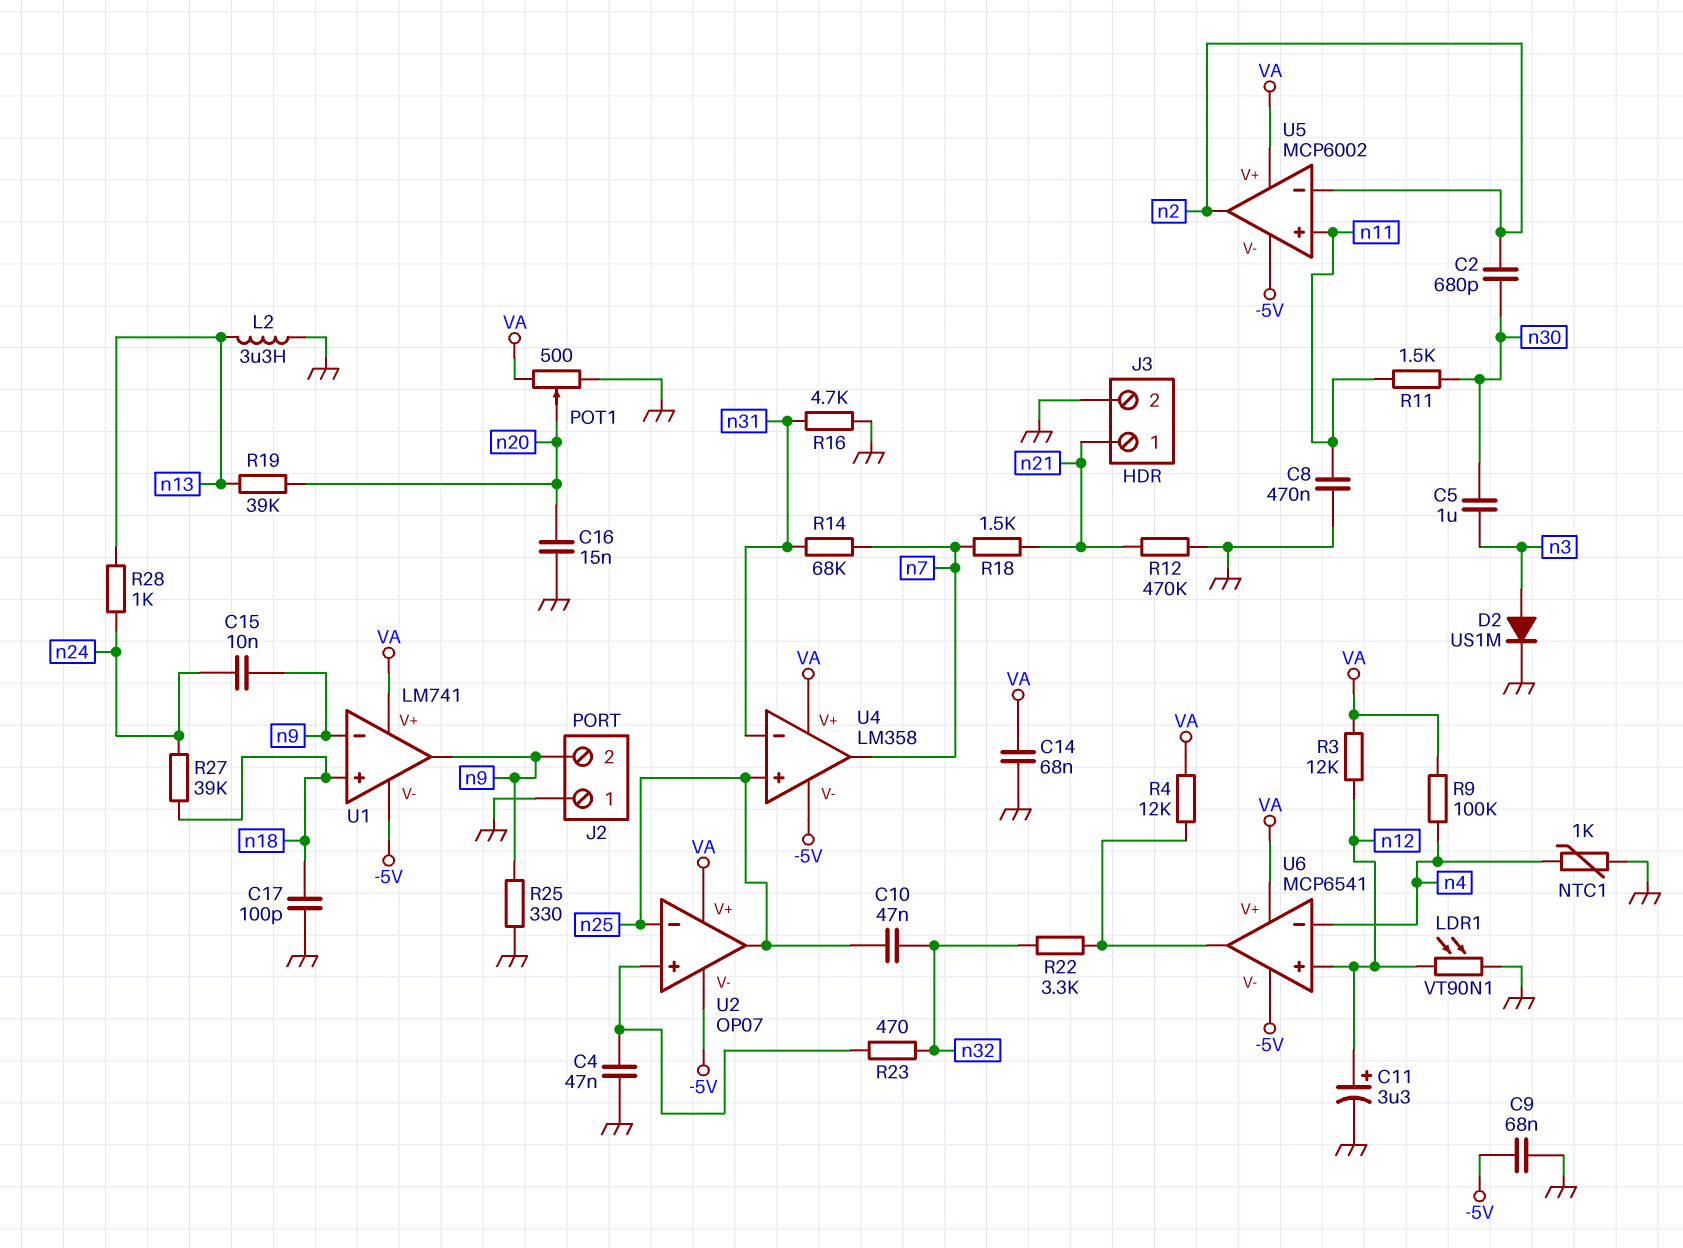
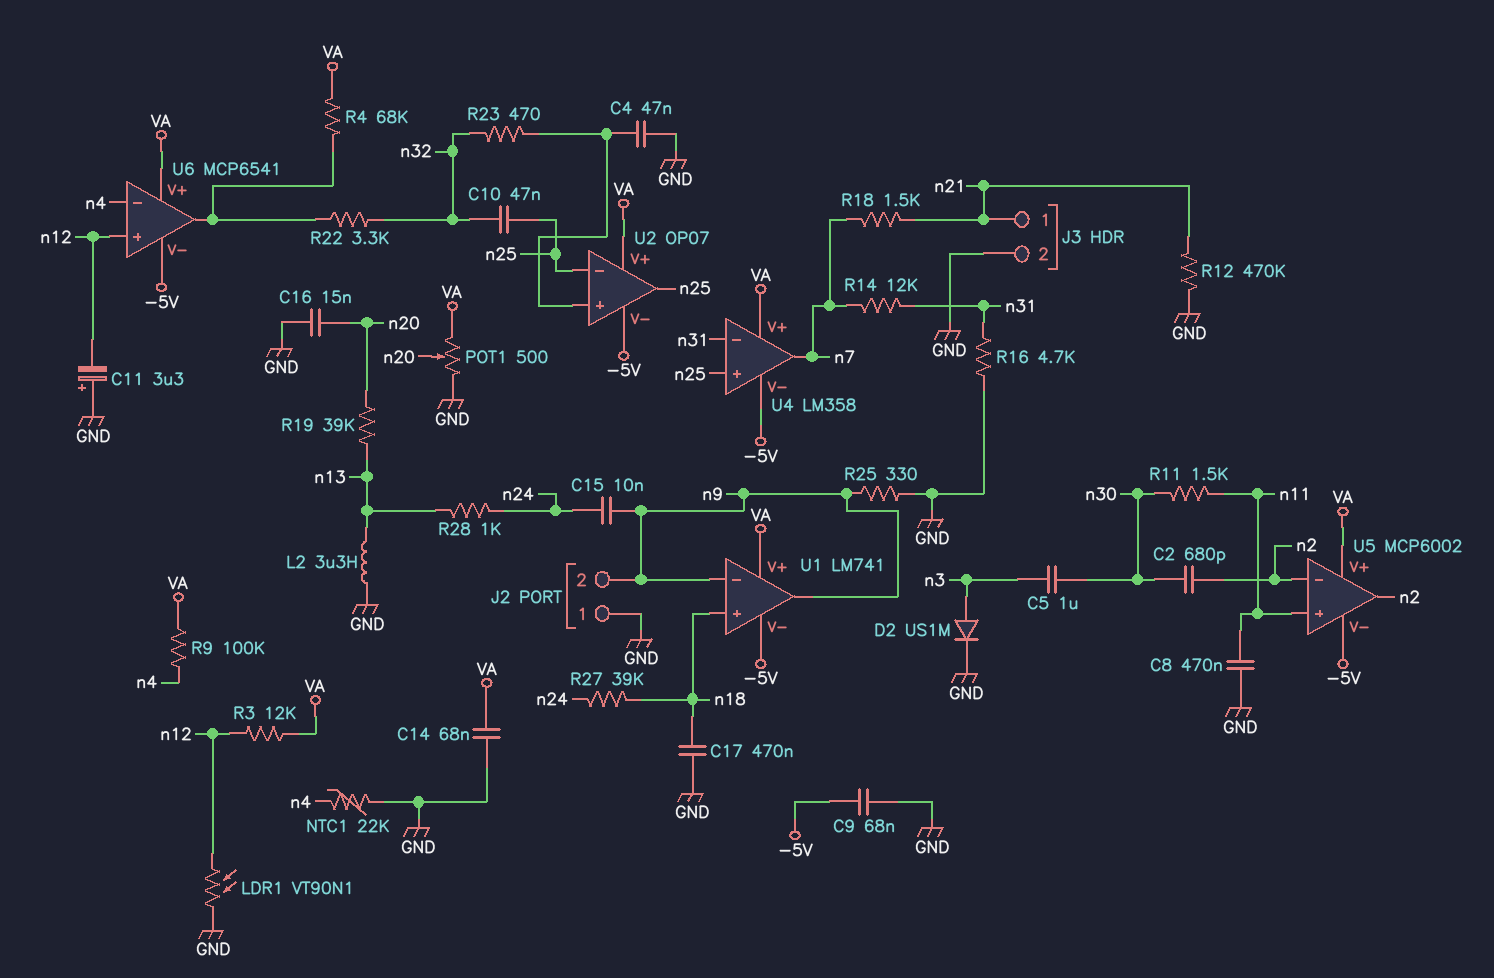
C11: 3.3uF (plus n12, minus GND) -> 3.3uF (plus GND, minus n12)
C17: 100pF (GND, n18) -> 470nF (GND, n18)
NTC1: 1k (GND, n4) -> 22k (GND, n4)
R4: 12k (U6/out, VA) -> 68k (U6/out, VA)
R14: 68k (n7, n31) -> 12k (n7, n31)

